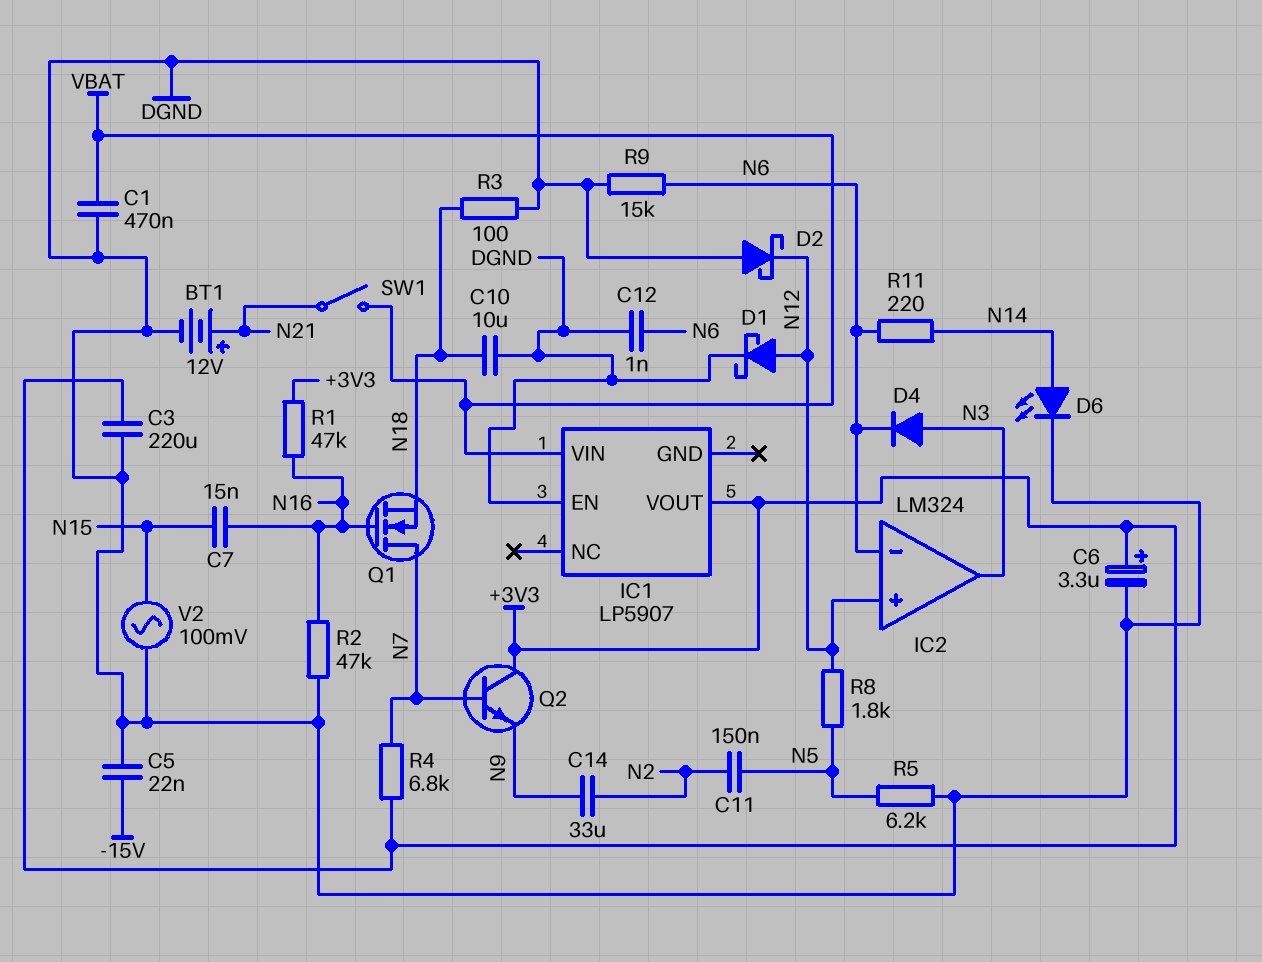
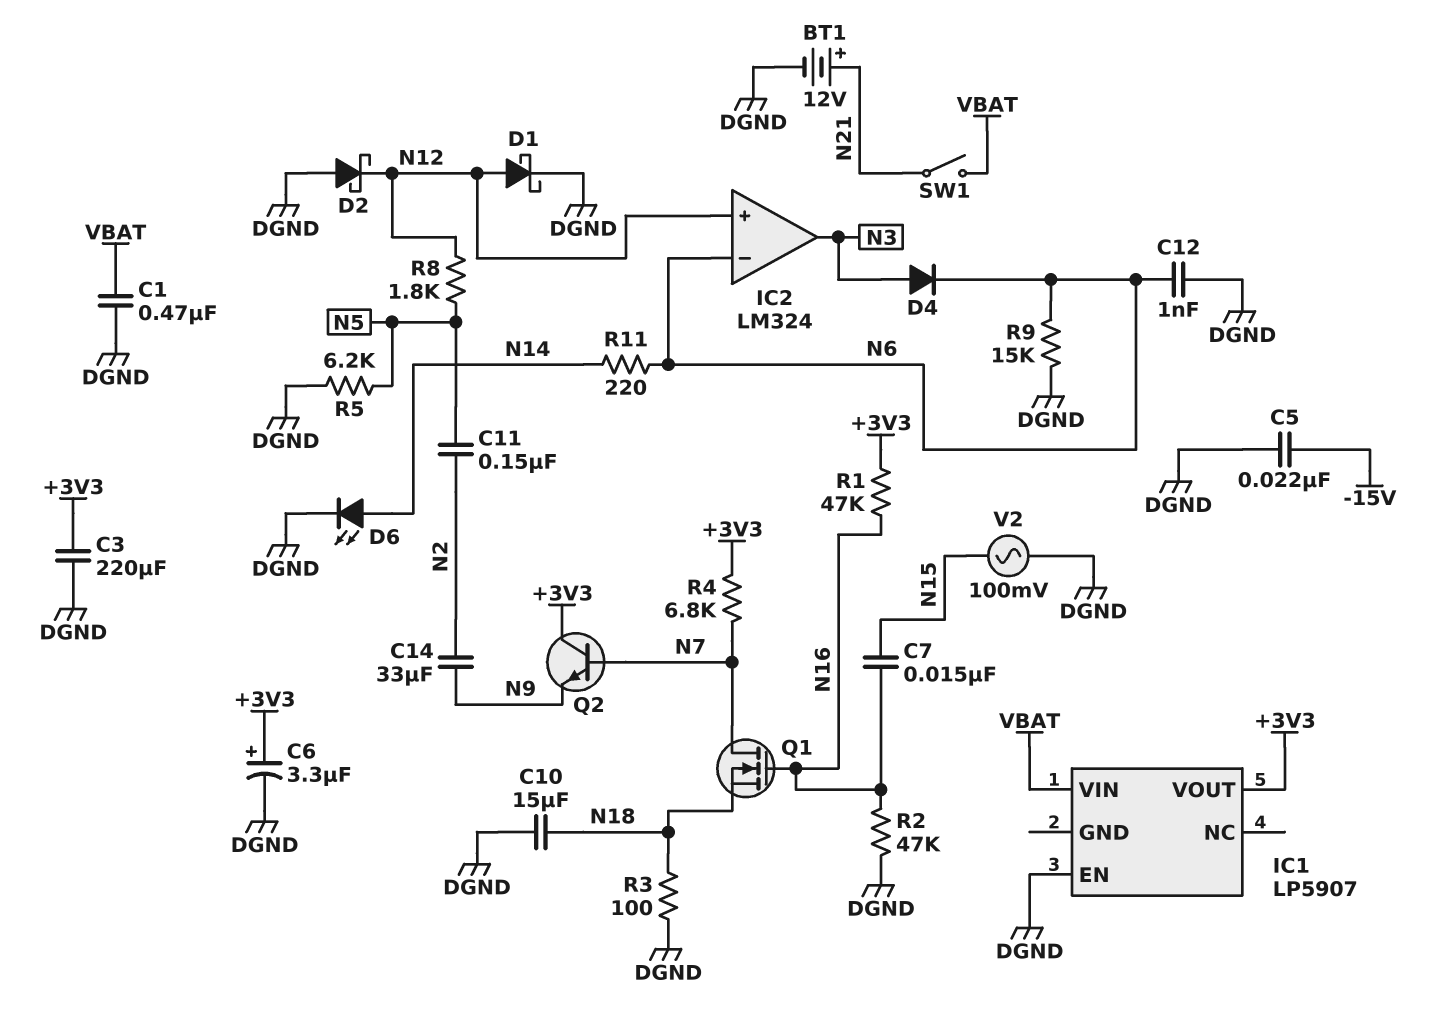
C10: 10uF (DGND, N18) -> 15uF (DGND, N18)

